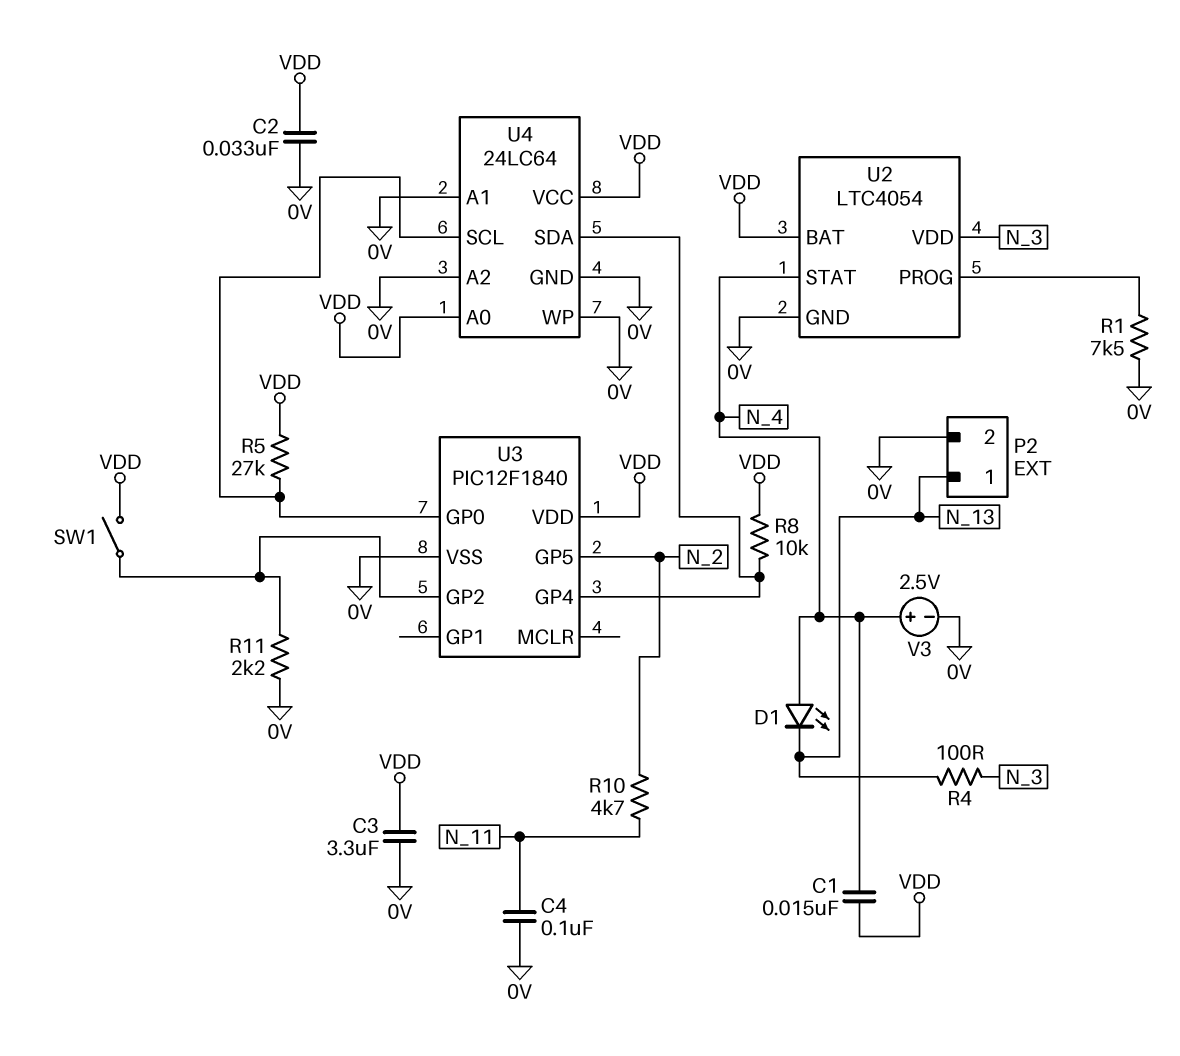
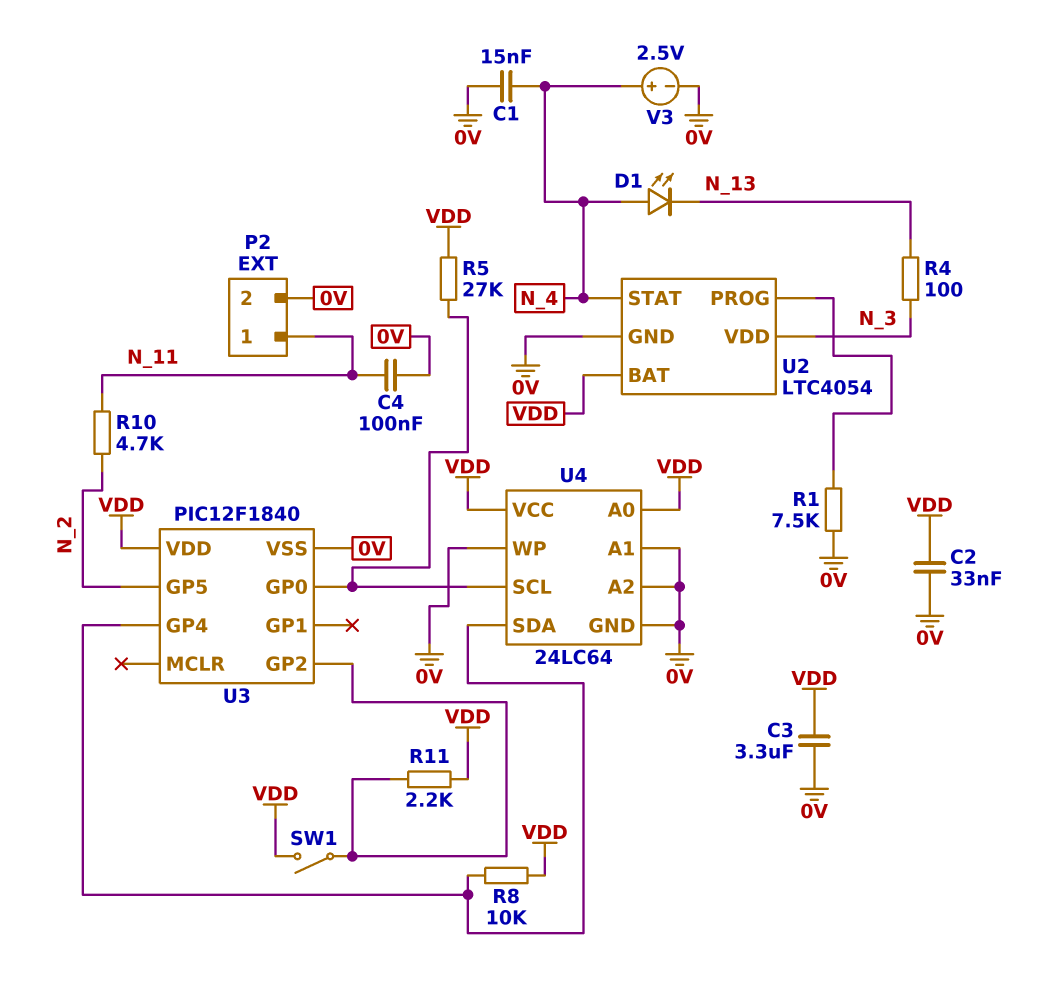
C1: 15nF (N_4, VDD) -> 15nF (0V, N_4)
P2 pin 1: N_13 -> N_11
R11: 2.2k (0V, U3/GP2) -> 2.2k (U3/GP2, VDD)

